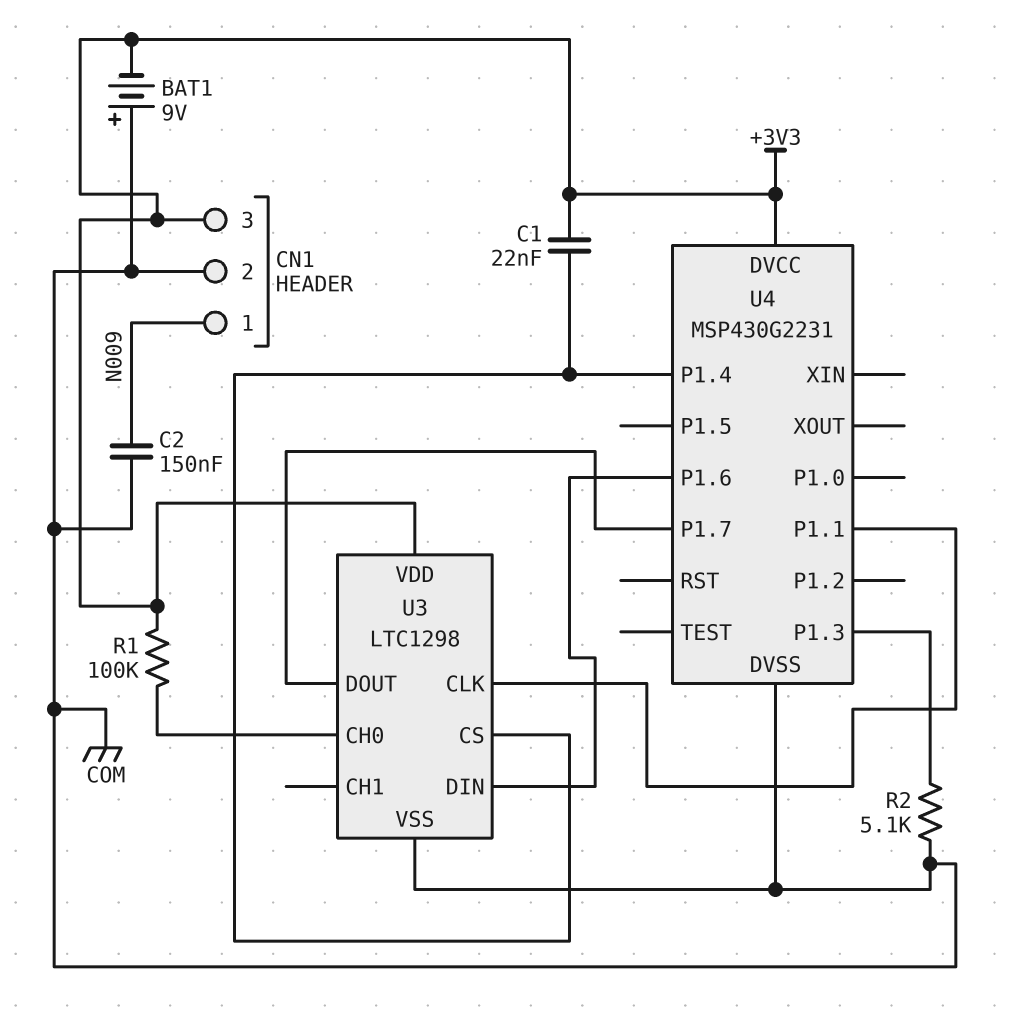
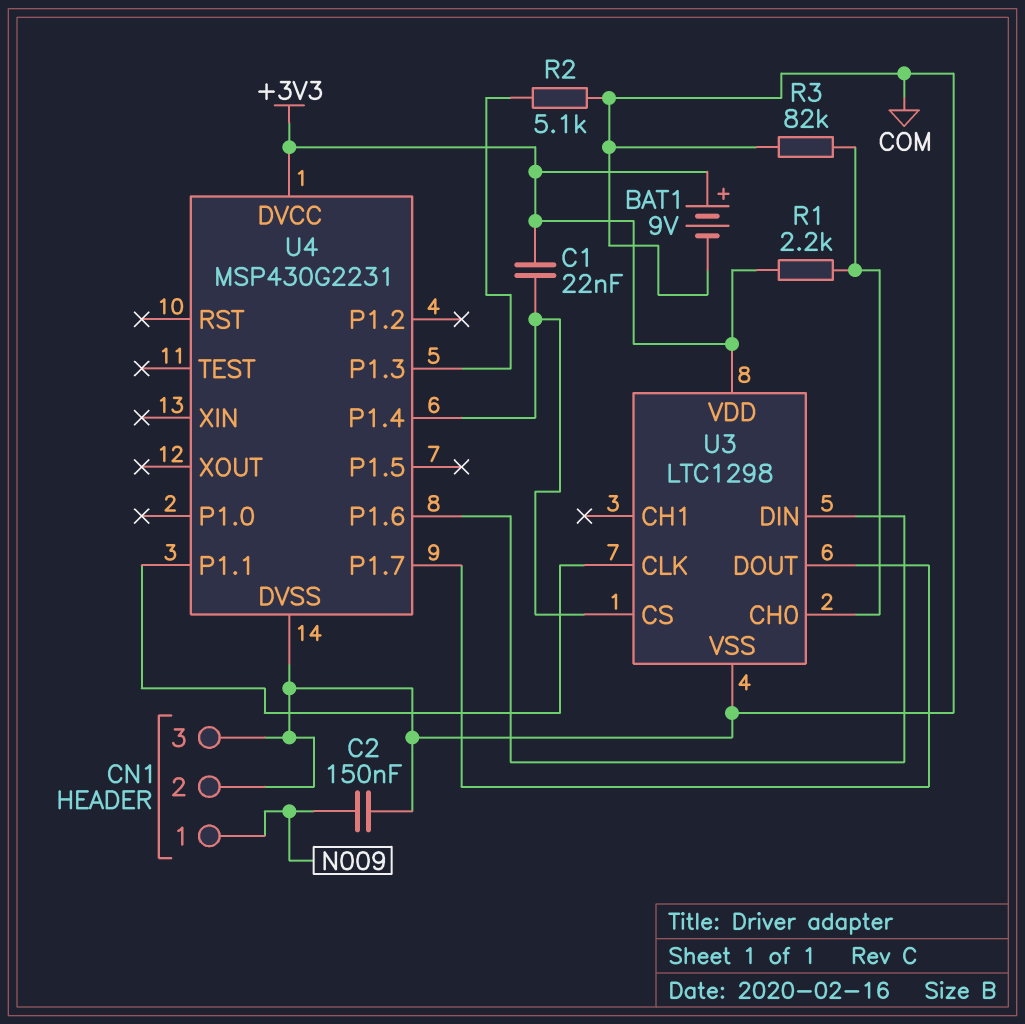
BAT1: 9V (plus COM, minus +3V3) -> 9V (plus +3V3, minus COM)
CN1 pin 3: +3V3 -> COM
R1: 100k (+3V3, U3/CH0) -> 2.2k (+3V3, U3/CH0)
R3: none -> 82k (COM, U3/CH0)

